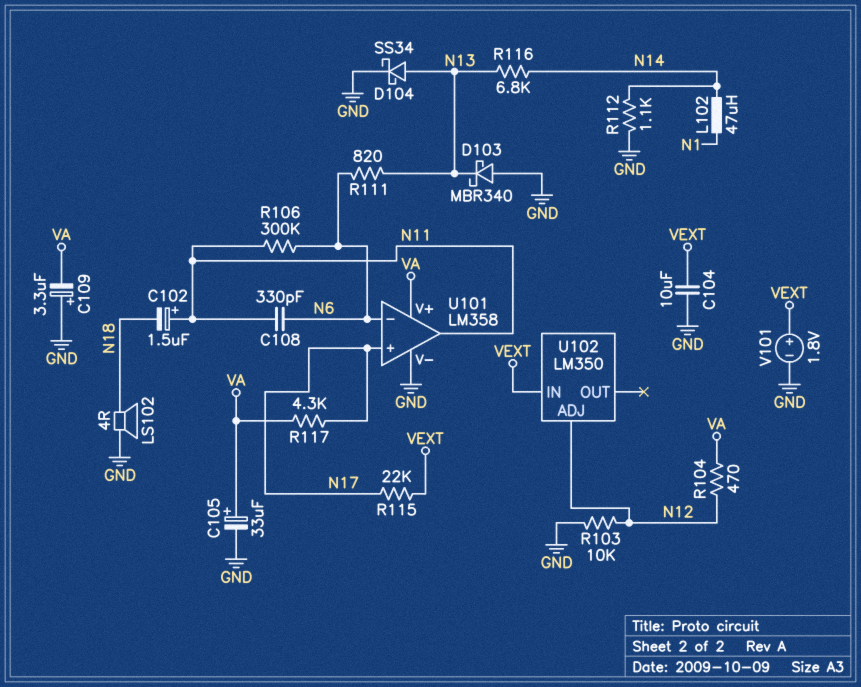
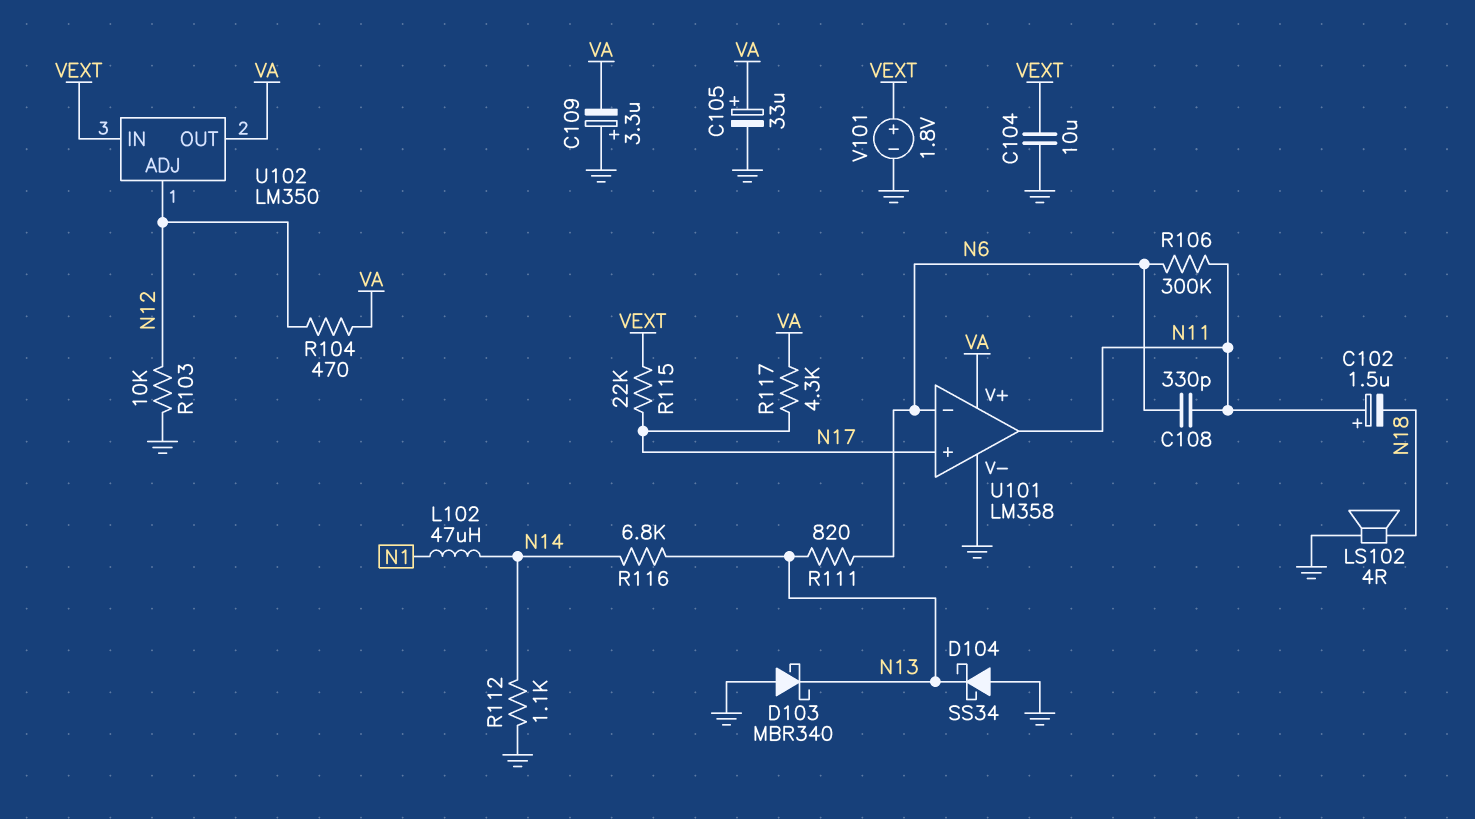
D104: schottky SS34 (A N13, K GND) -> schottky SS34 (A GND, K N13)
U102 pin OUT: none -> VA

